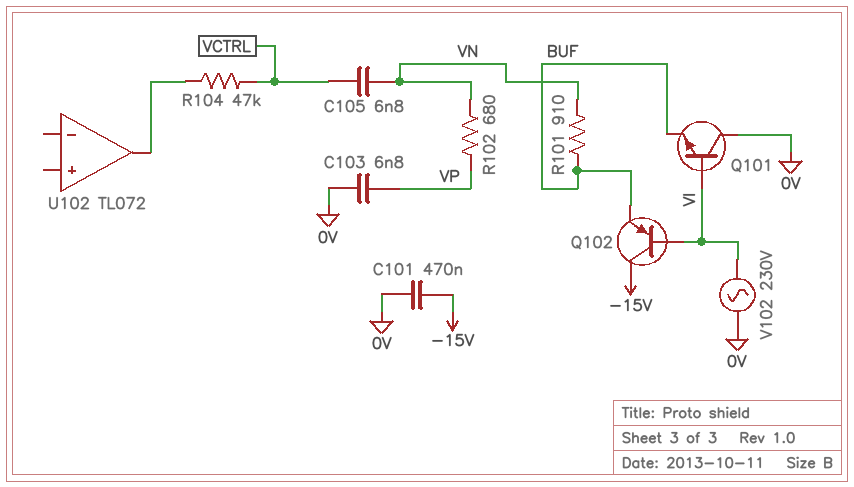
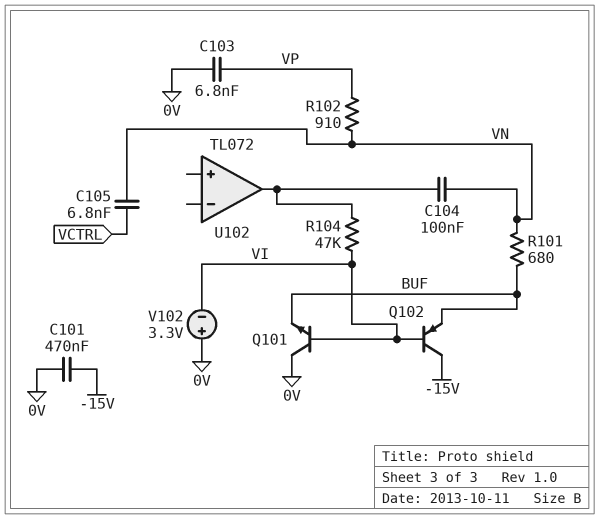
C104: none -> 100nF (U102/out, VN)
R101: 910 (BUF, VN) -> 680 (BUF, VN)
R102: 680 (VN, VP) -> 910 (VN, VP)
R104: 47k (U102/out, VCTRL) -> 47k (U102/out, VI)
V102: AC 230V (0V, VI) -> 3.3V (plus 0V, minus VI)

